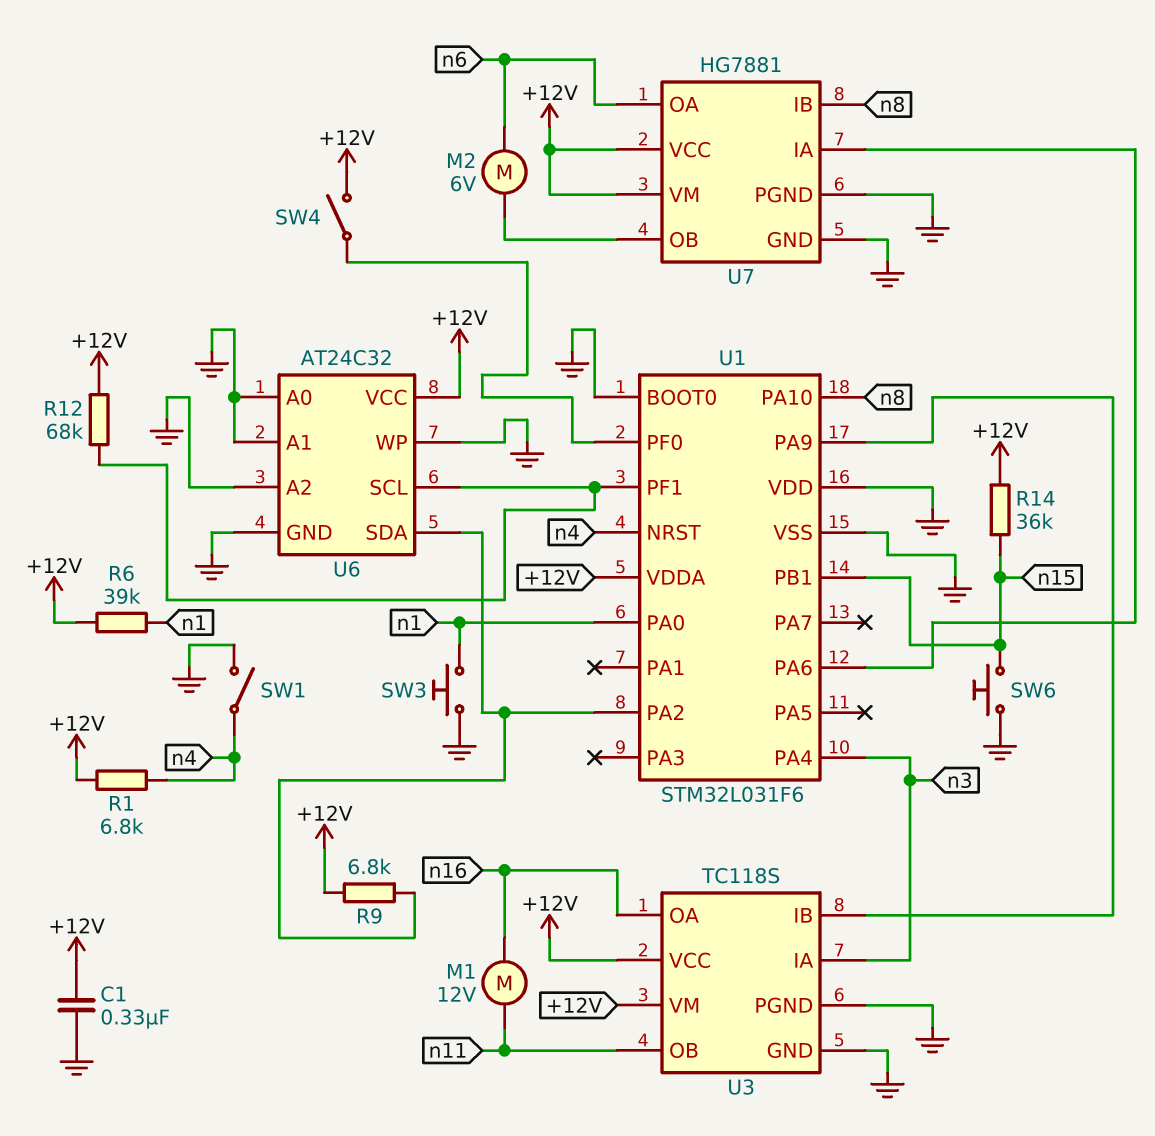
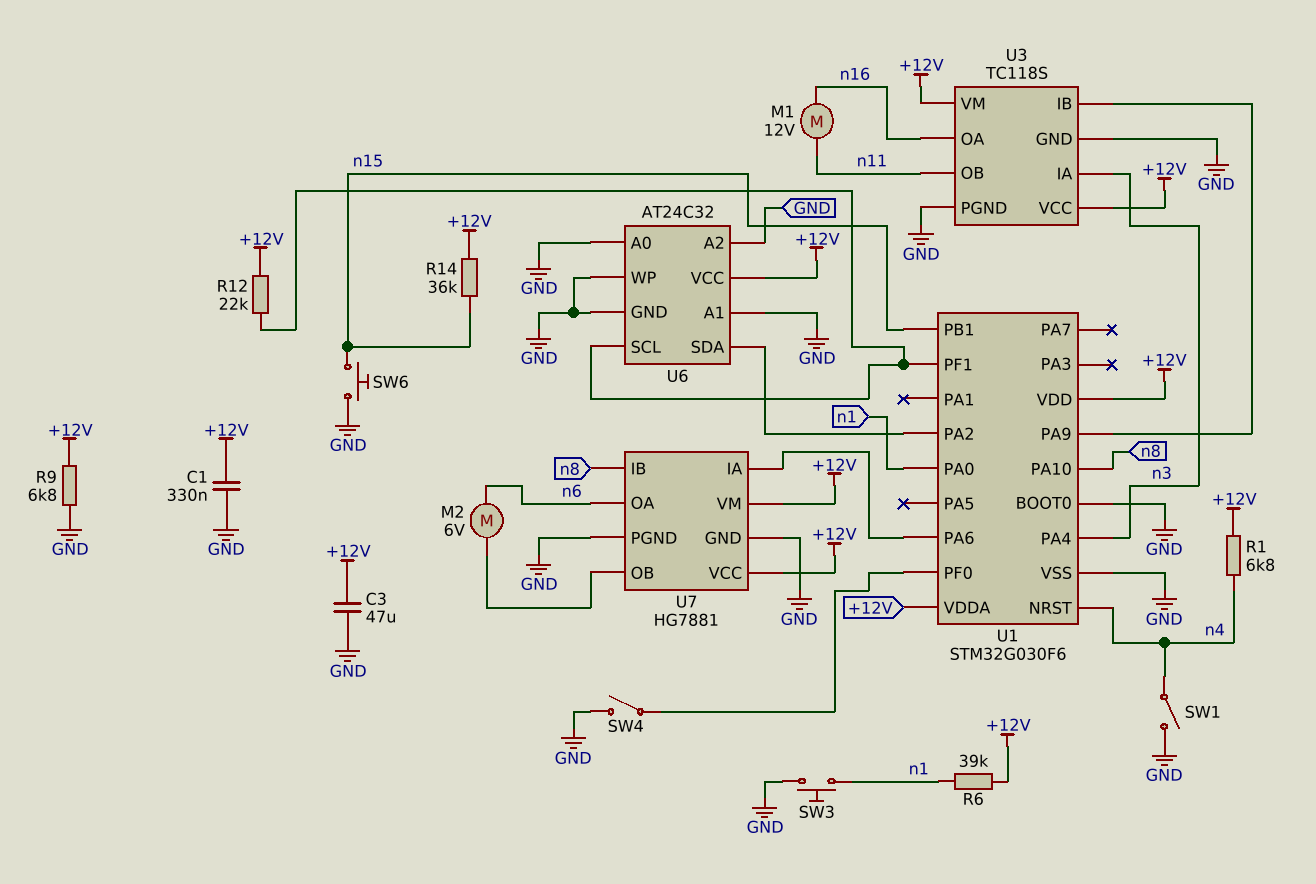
C3: none -> 47uF (+12V, GND)
R9: 6.8k (+12V, U1/PA2) -> 6.8k (+12V, GND)
R12: 68k (+12V, U1/PF1) -> 22k (+12V, U1/PF1)
SW4: switch (+12V, U1/PF0) -> switch (GND, U1/PF0)
U1: STM32L031F6 -> STM32G030F6
U1 pin VDD: GND -> +12V

